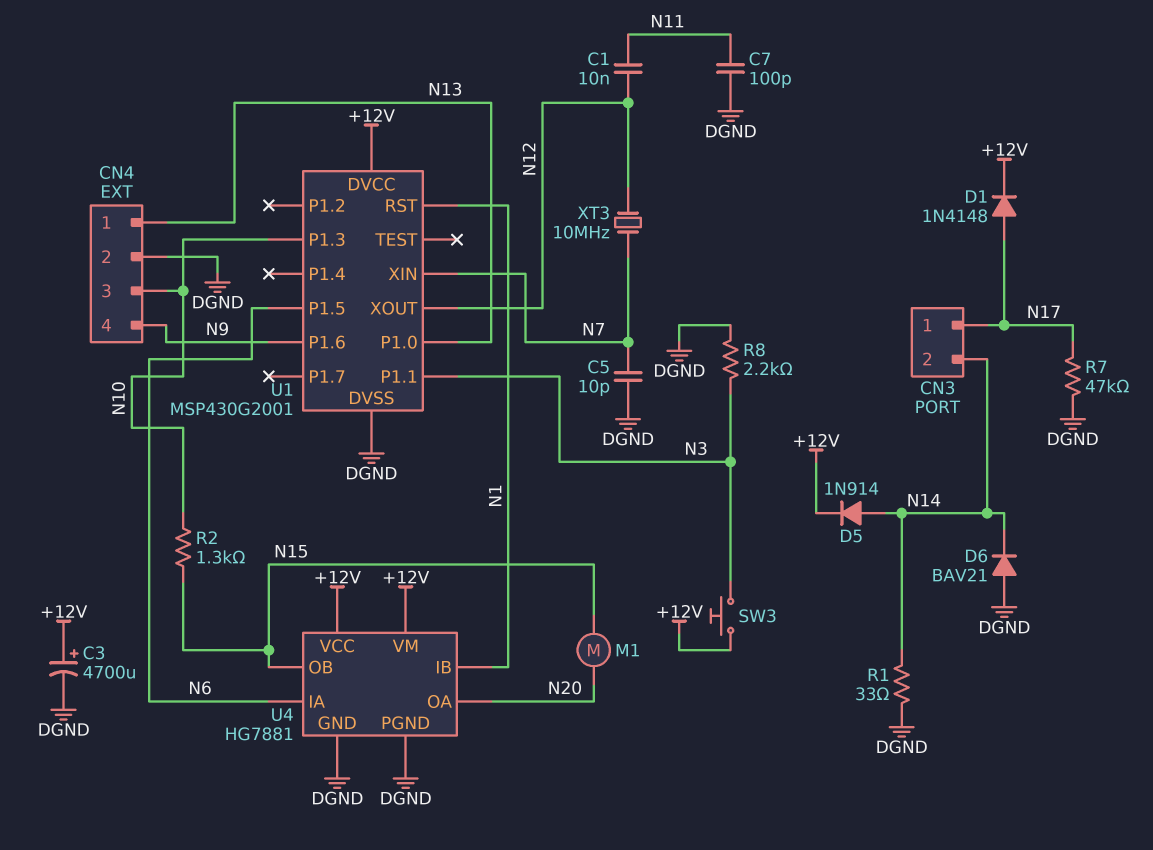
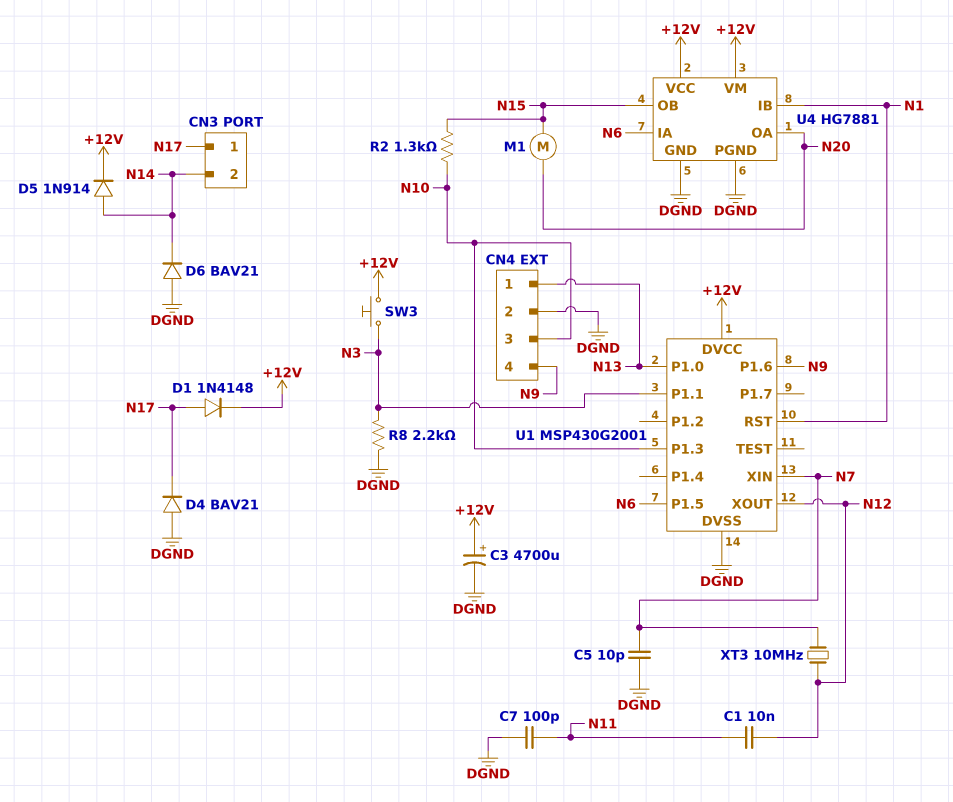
D4: none -> diode BAV21 (A DGND, K N17)
R1: 33 (DGND, N14) -> none
R7: 47k (DGND, N17) -> none

